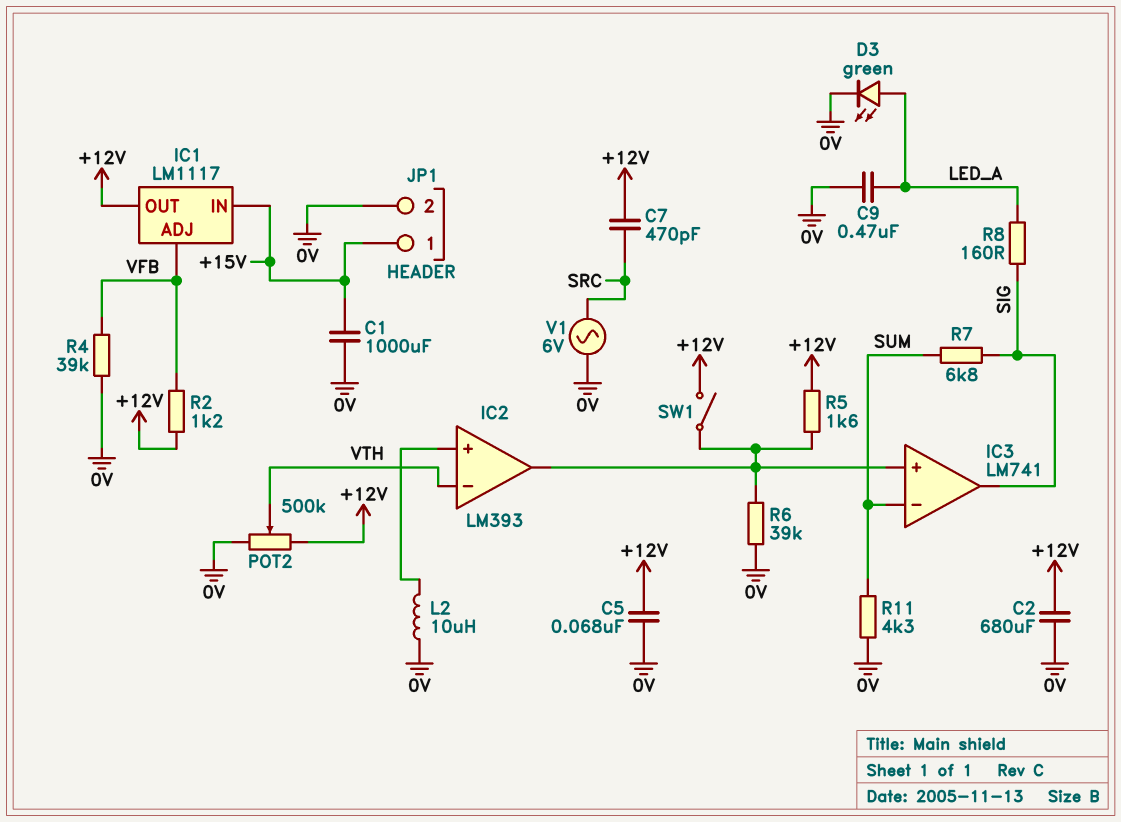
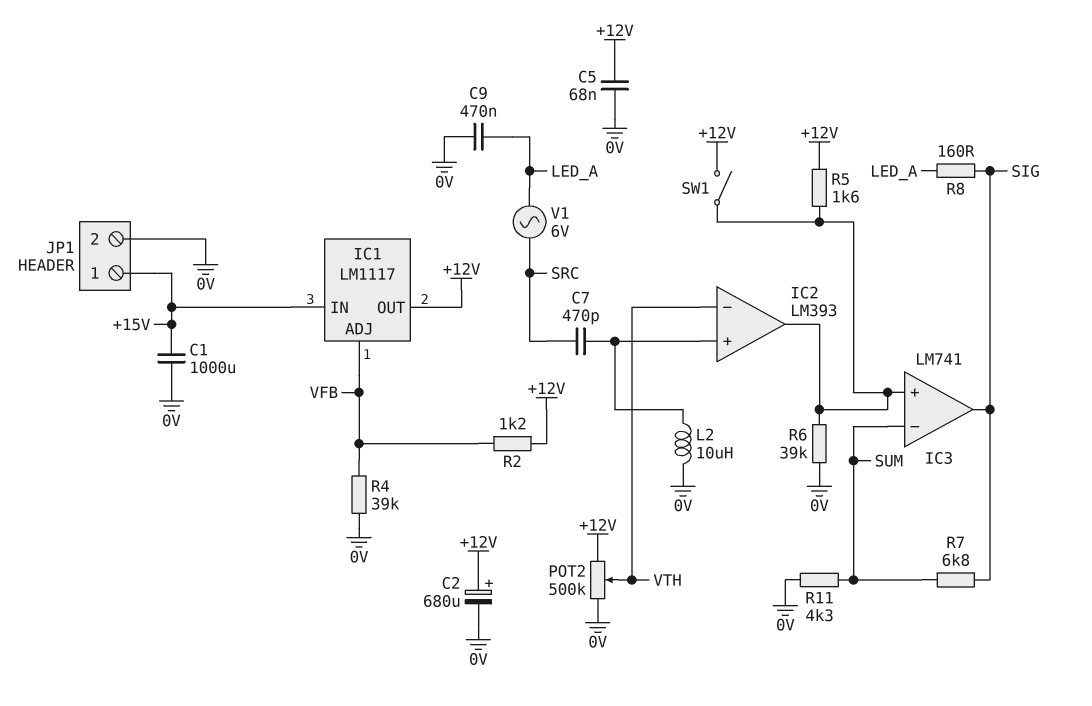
C2: 680uF (+12V, 0V) -> 680uF (plus +12V, minus 0V)
C7: 470pF (+12V, SRC) -> 470pF (IC2/in+, SRC)
D3: LED green (A LED_A, K 0V) -> none
V1: AC 6V (0V, SRC) -> AC 6V (LED_A, SRC)

